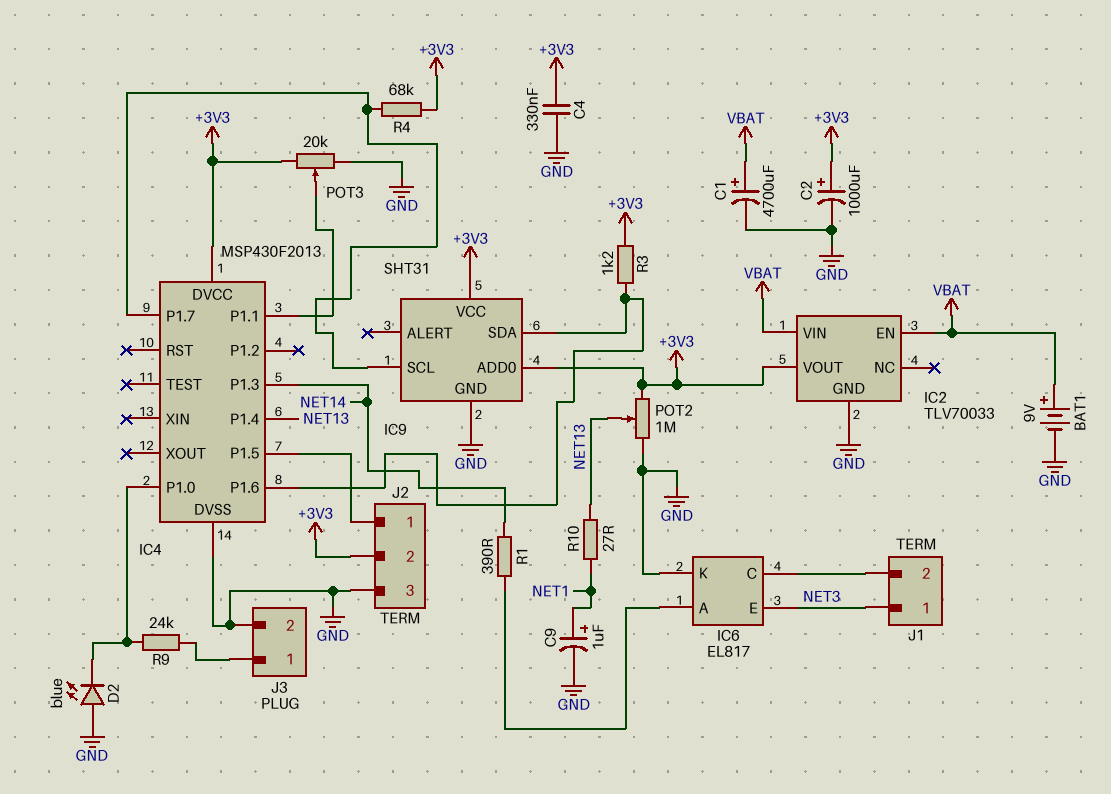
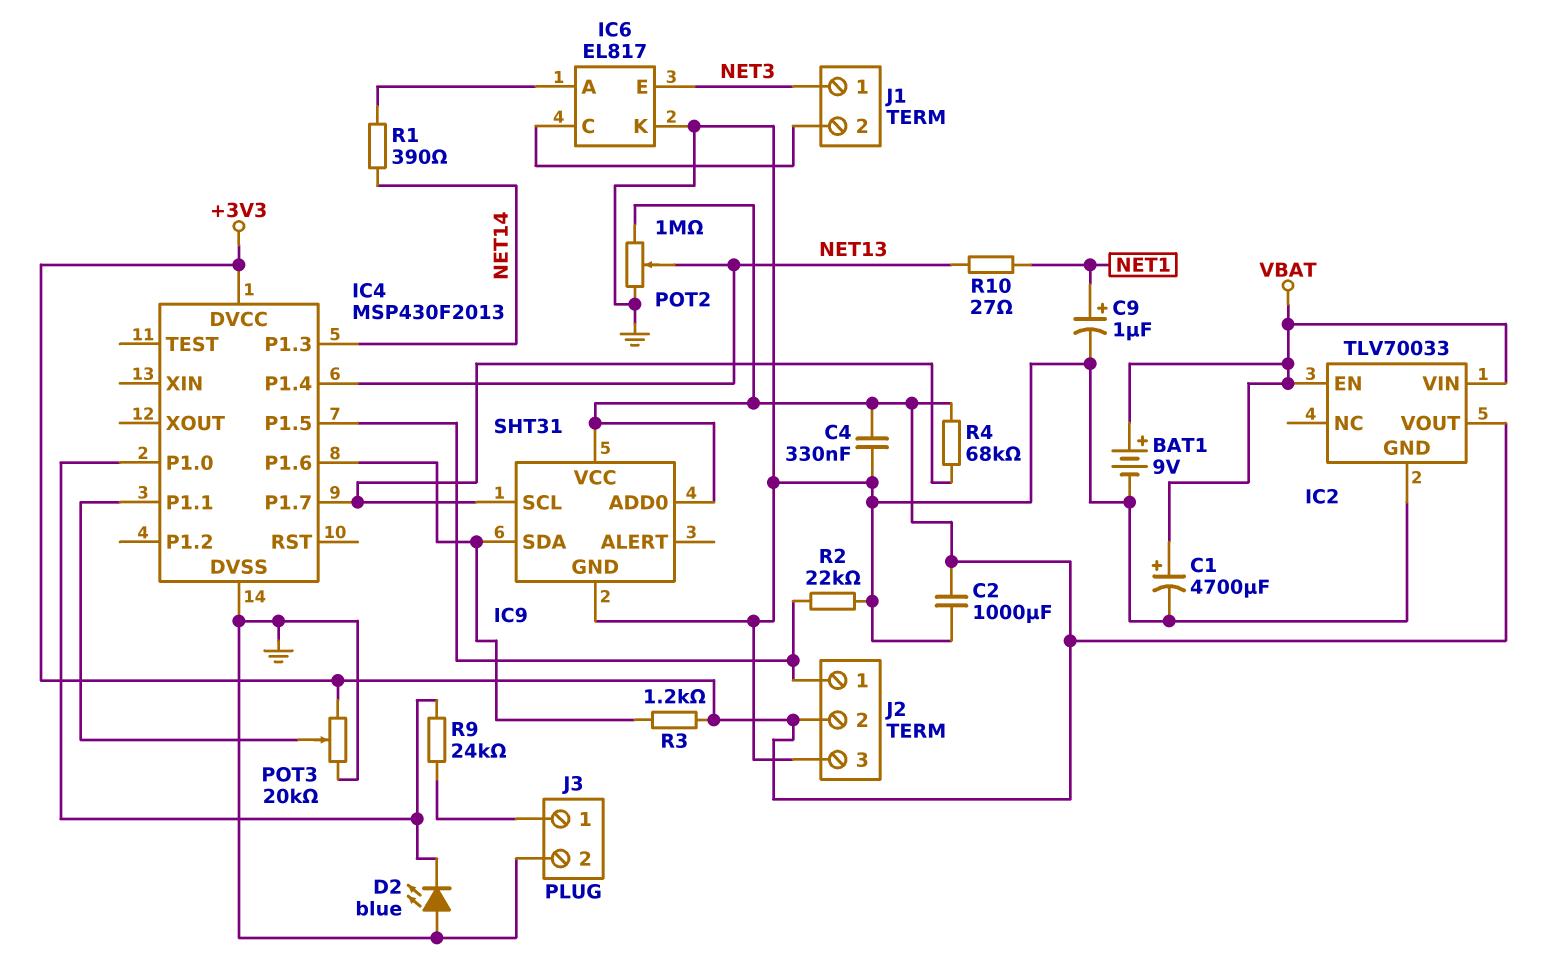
C2: 1000uF (plus +3V3, minus GND) -> 1000uF (+3V3, GND)
R2: none -> 22k (GND, IC4/P1.5)

